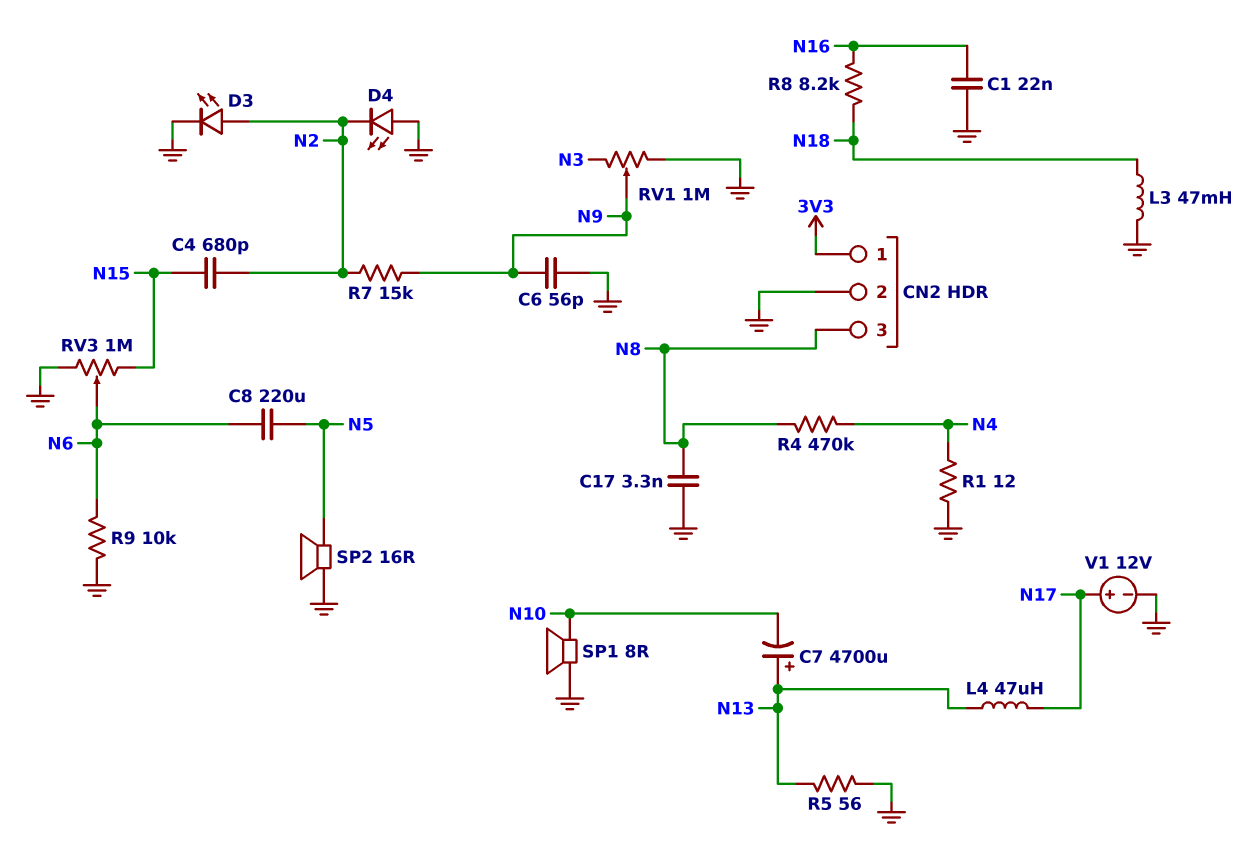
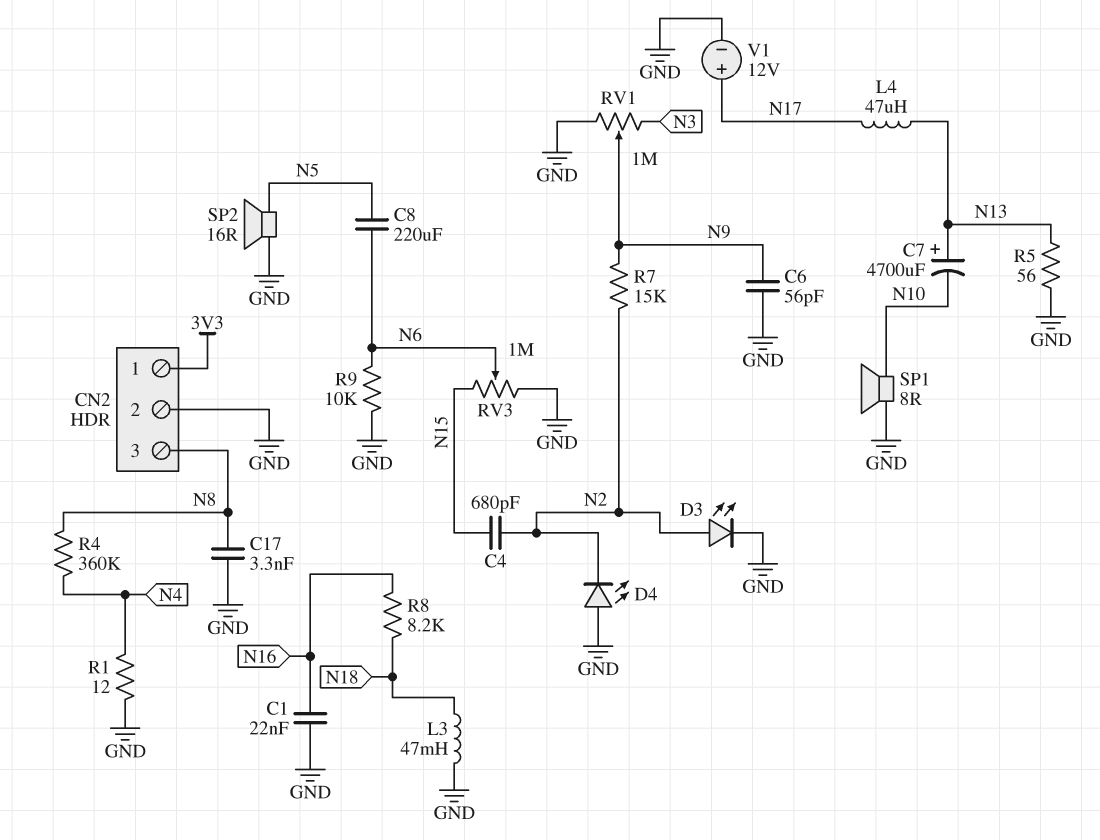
R4: 470k (N4, N8) -> 360k (N4, N8)

